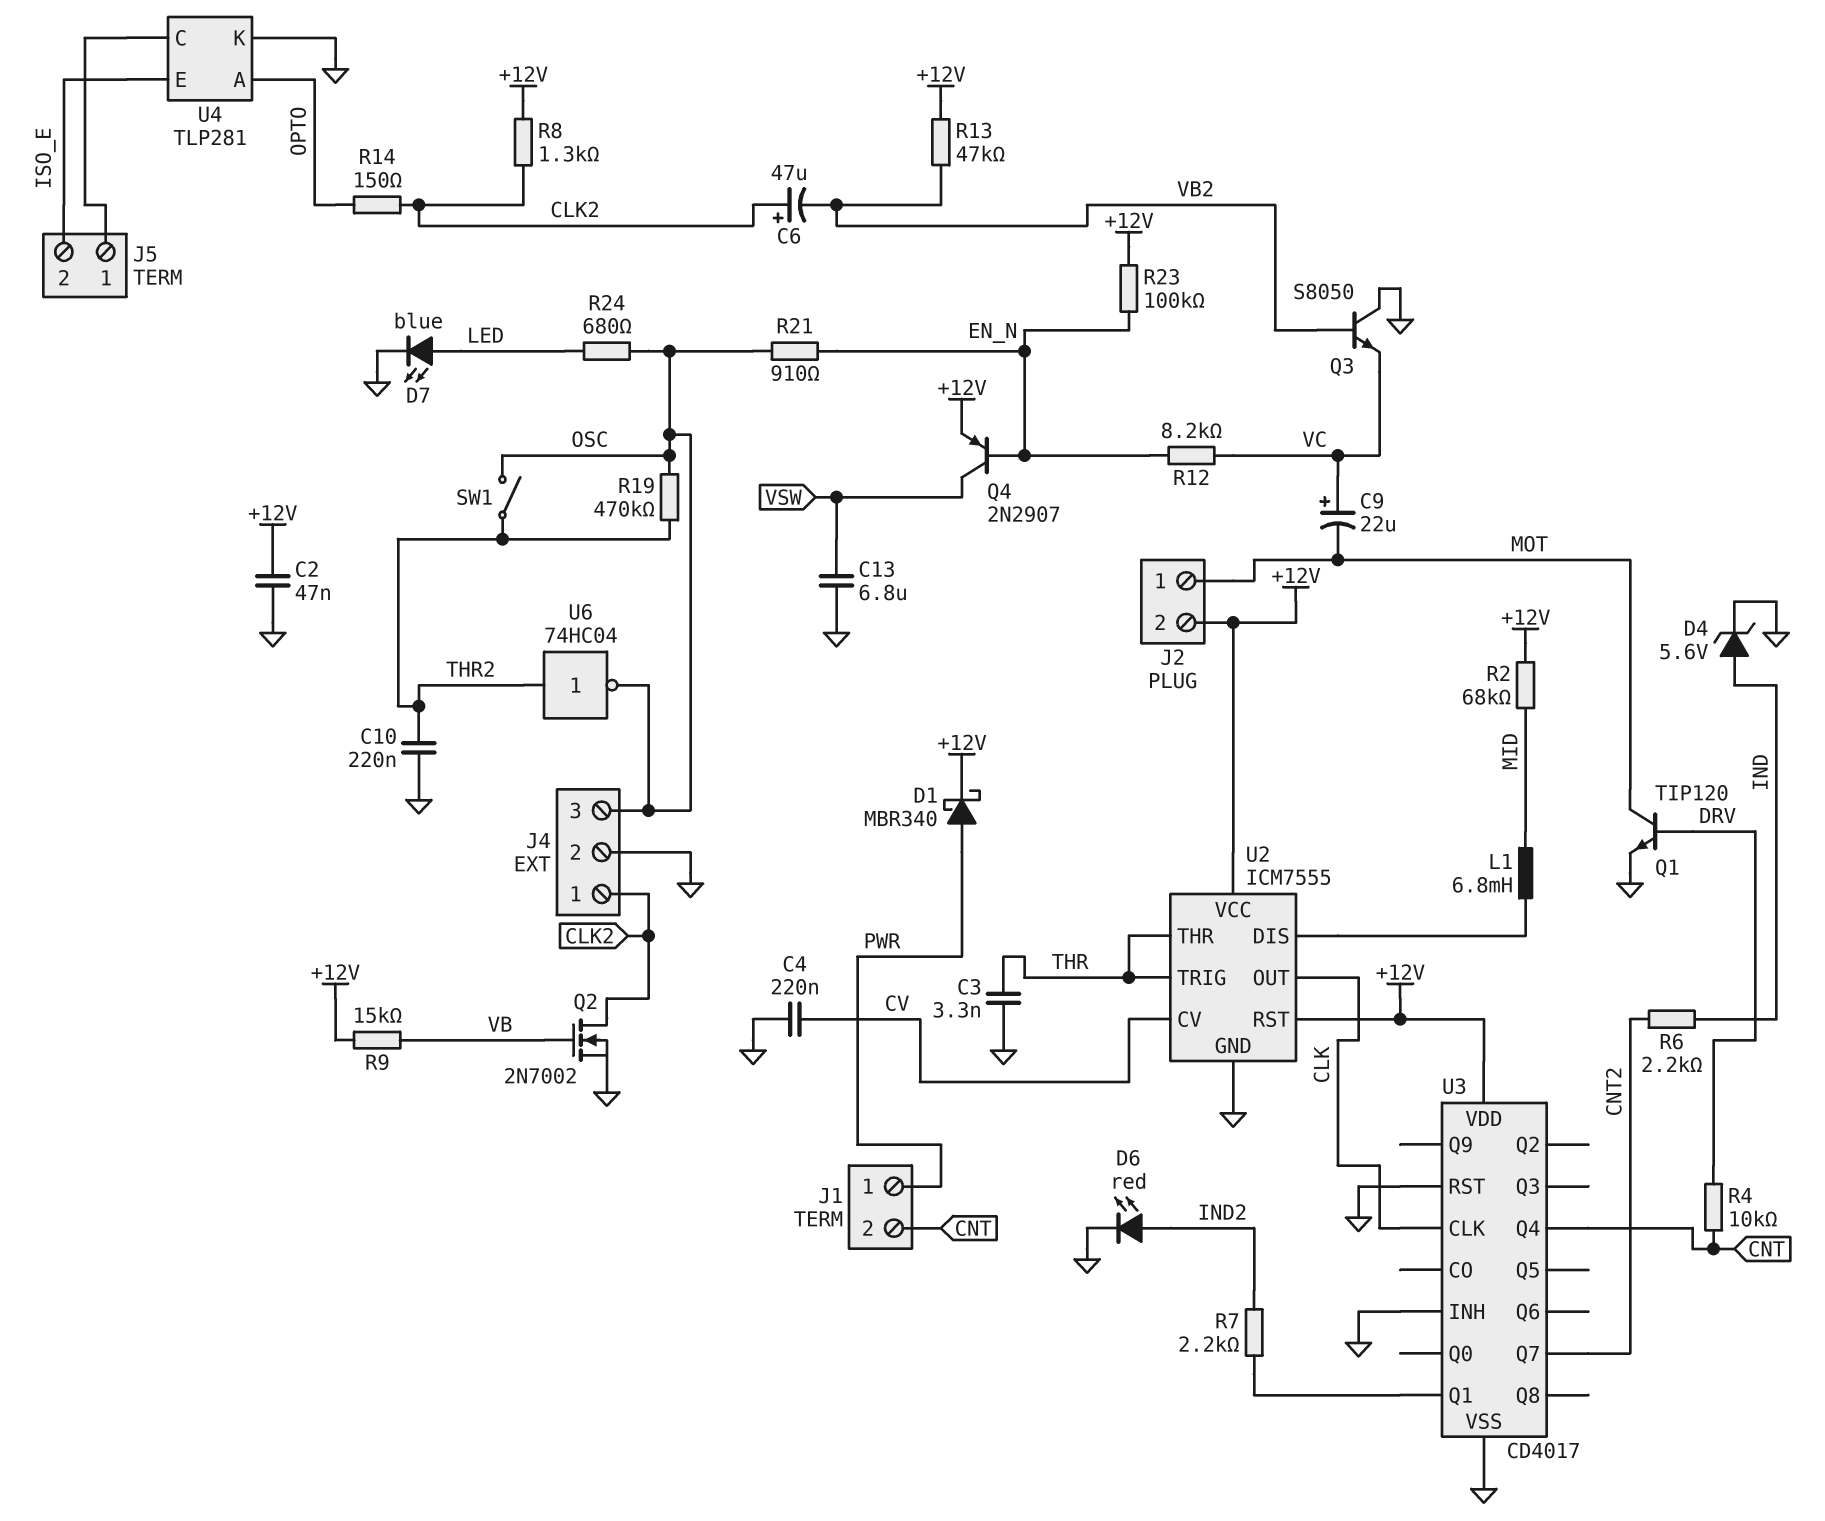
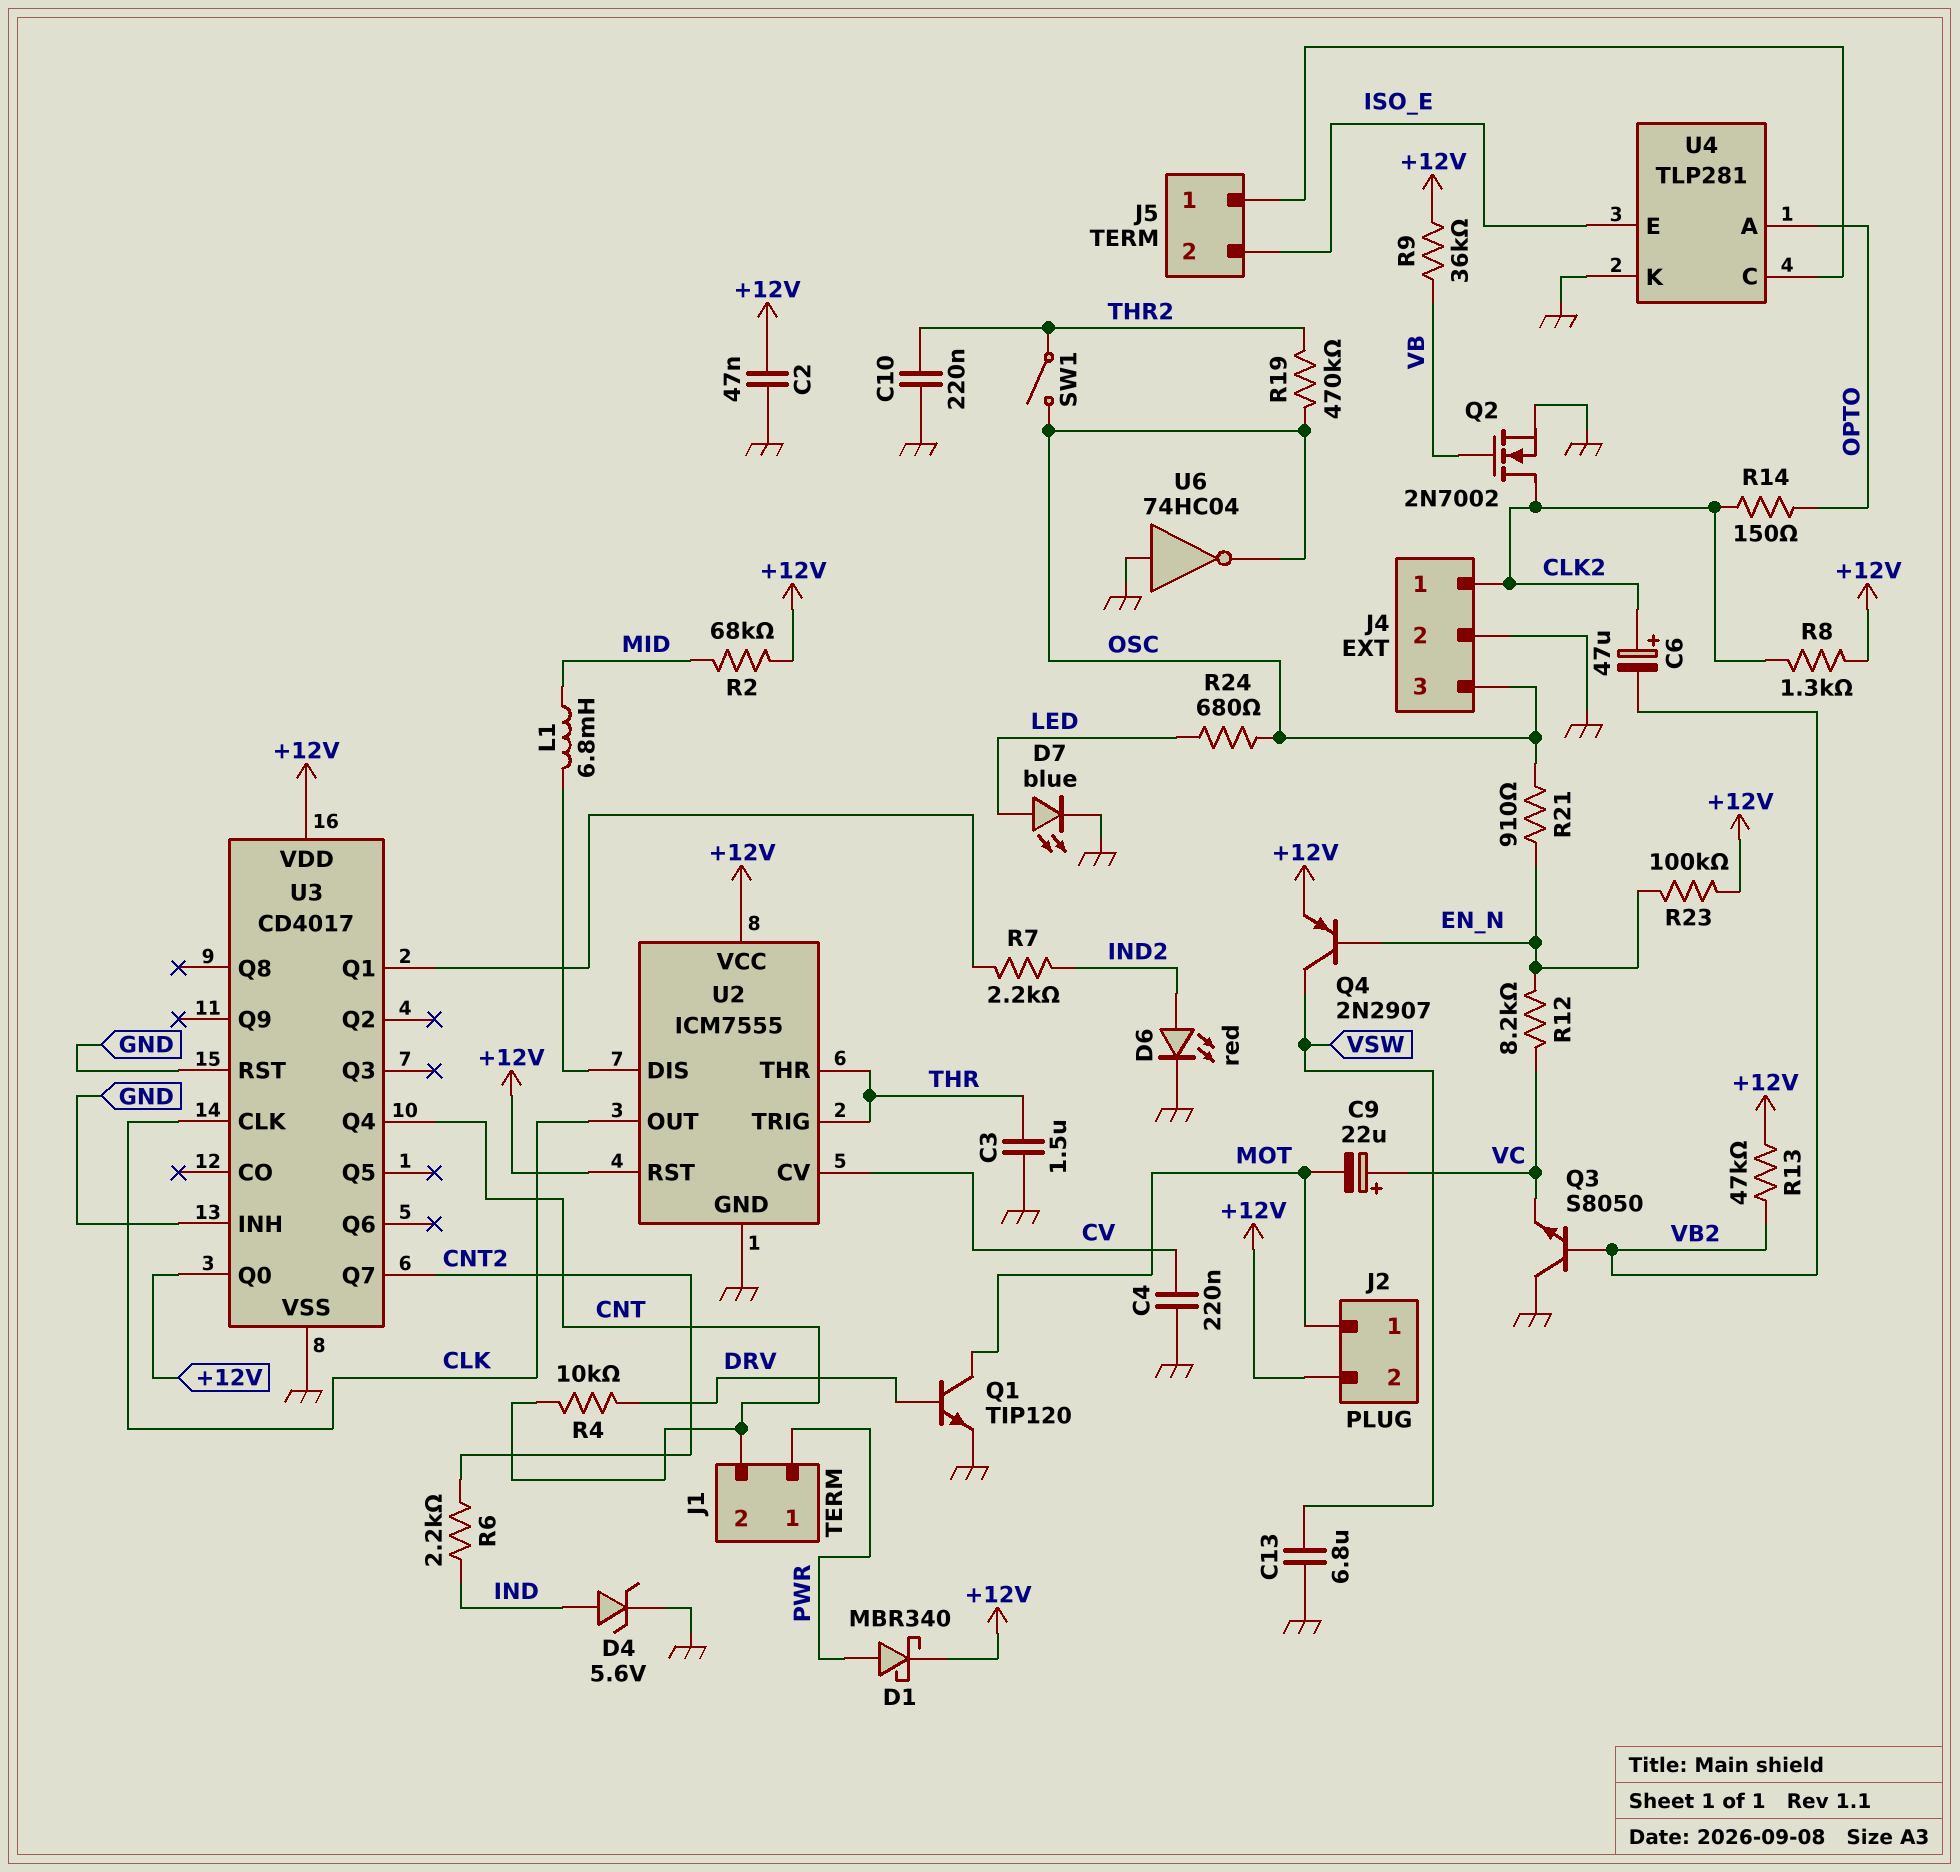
C3: 3.3nF (GND, THR) -> 1.5uF (GND, THR)
R9: 15k (+12V, VB) -> 36k (+12V, VB)
U3 pin Q0: none -> +12V
U6: NOT 74HC04 (in THR2, out OSC) -> NOT 74HC04 (in GND, out OSC)

